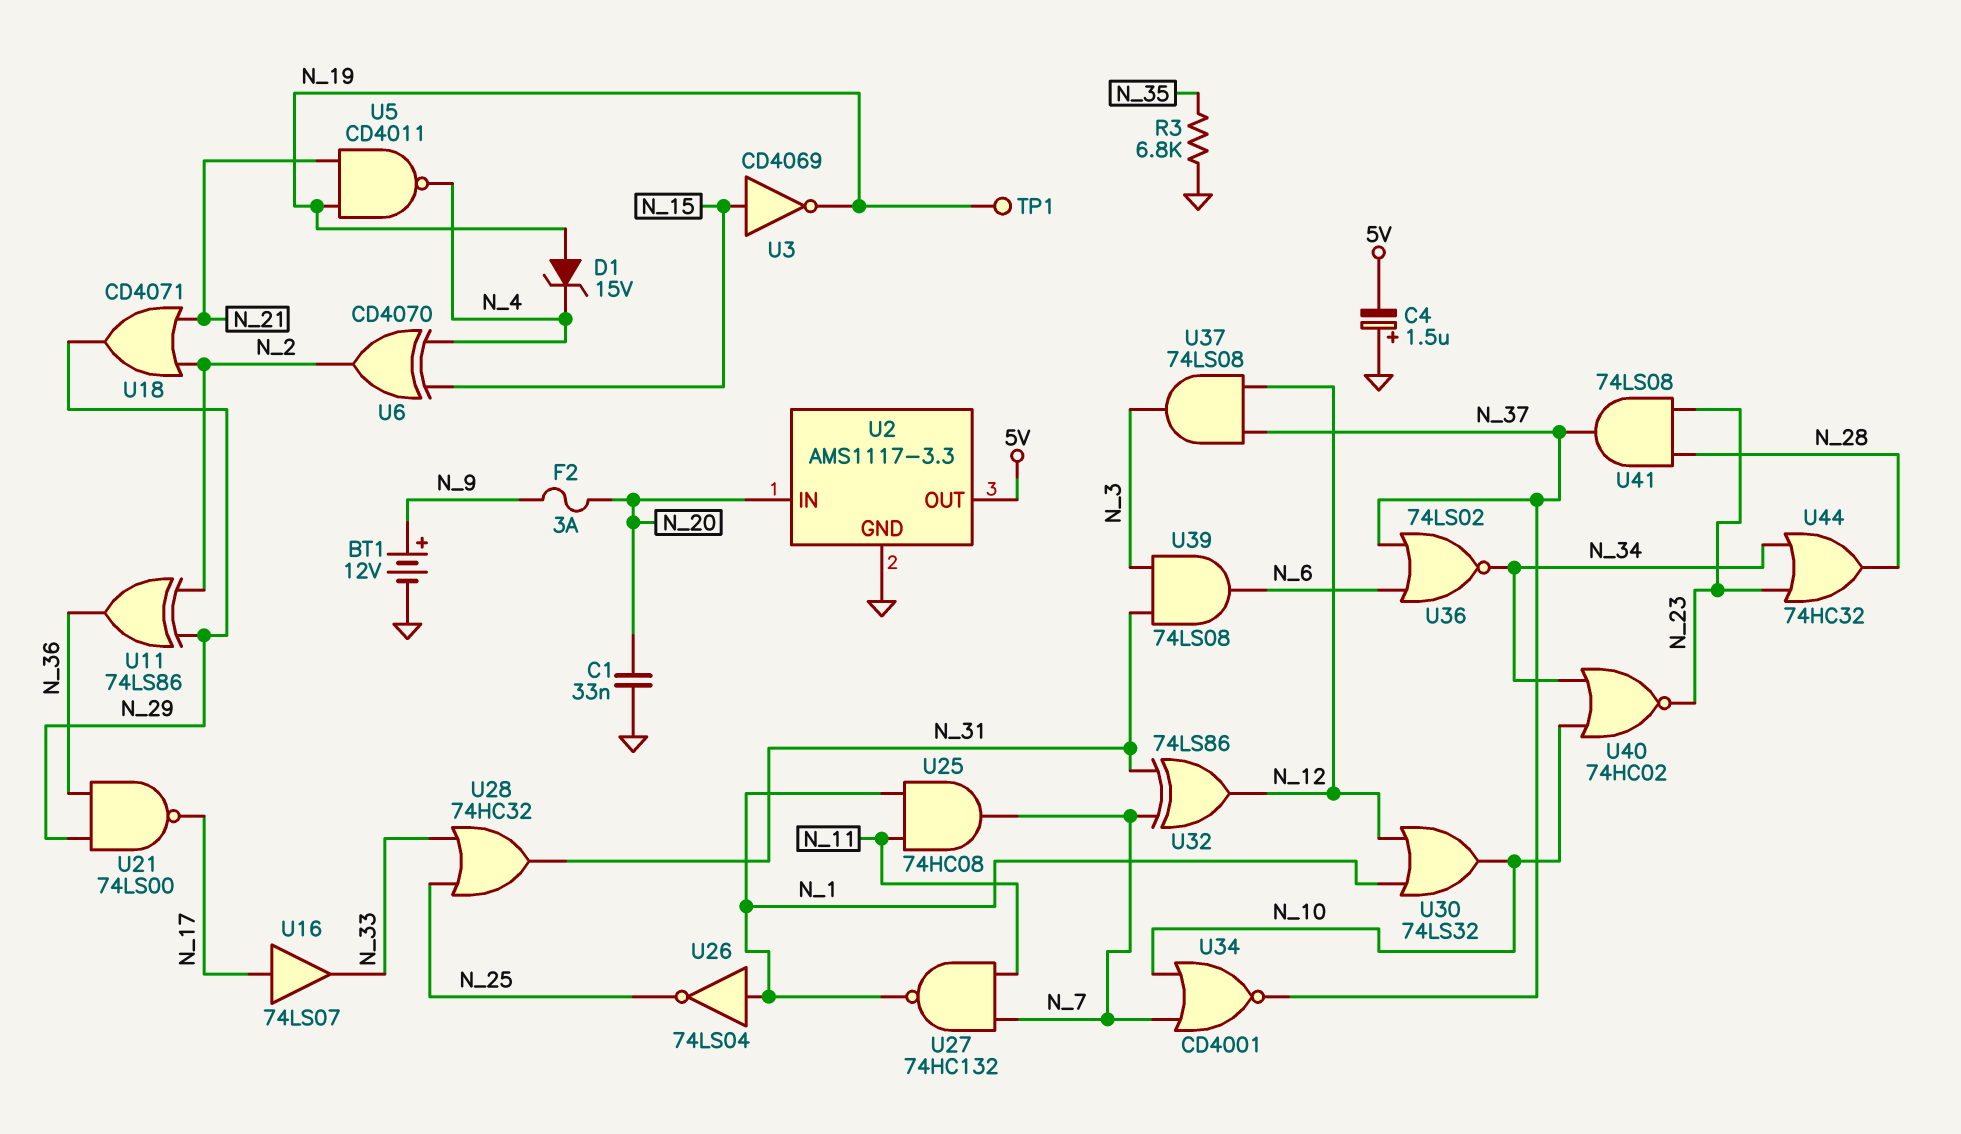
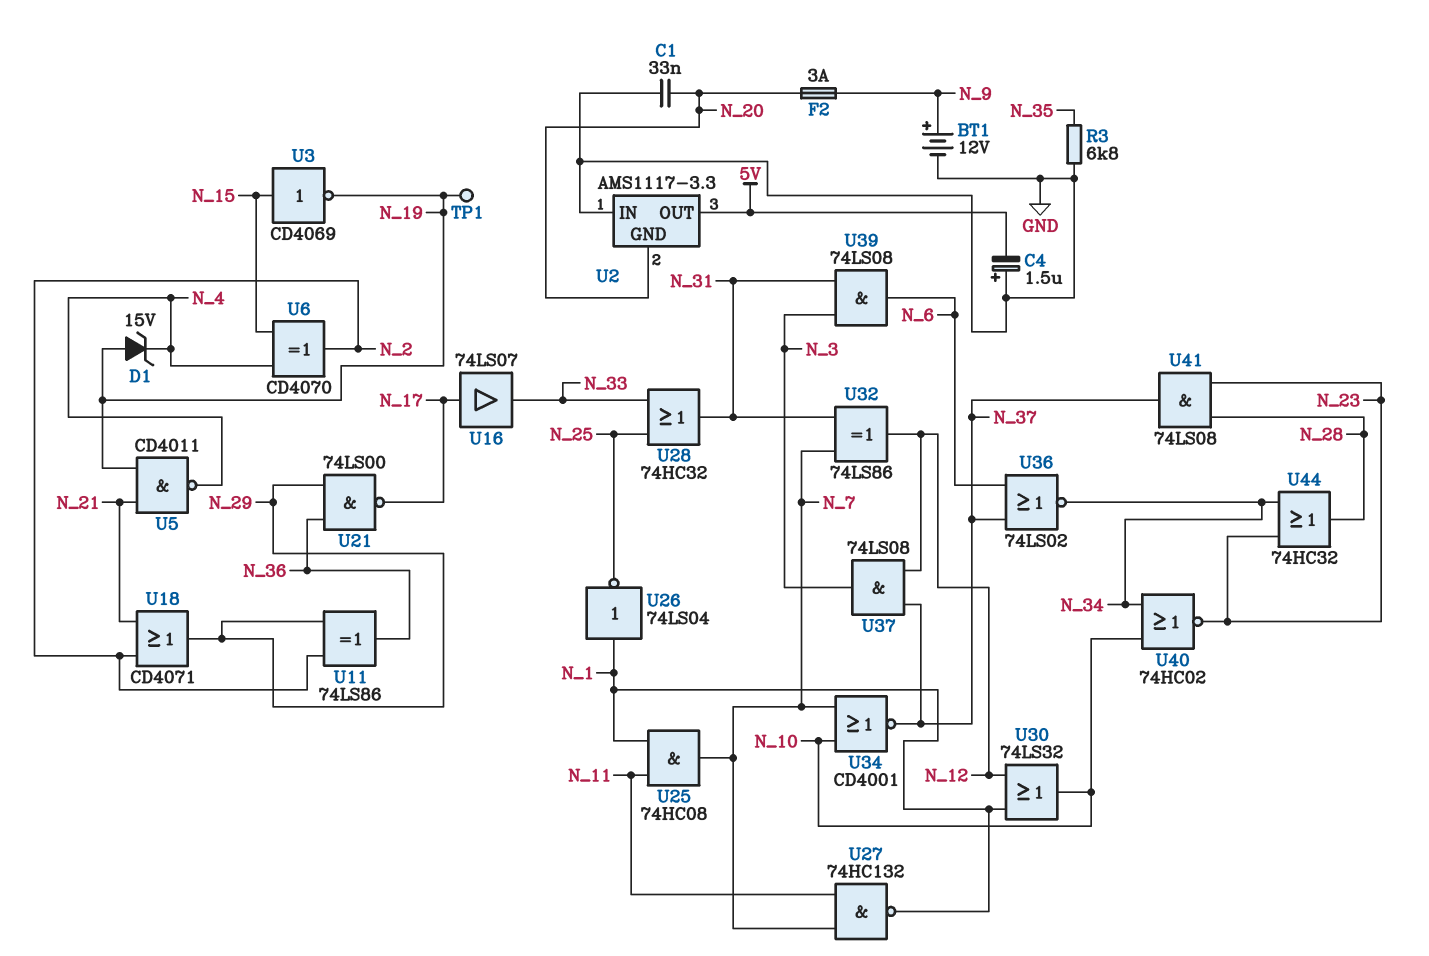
U2 pin GND: GND -> N_20
U2 pin IN: N_20 -> GND

